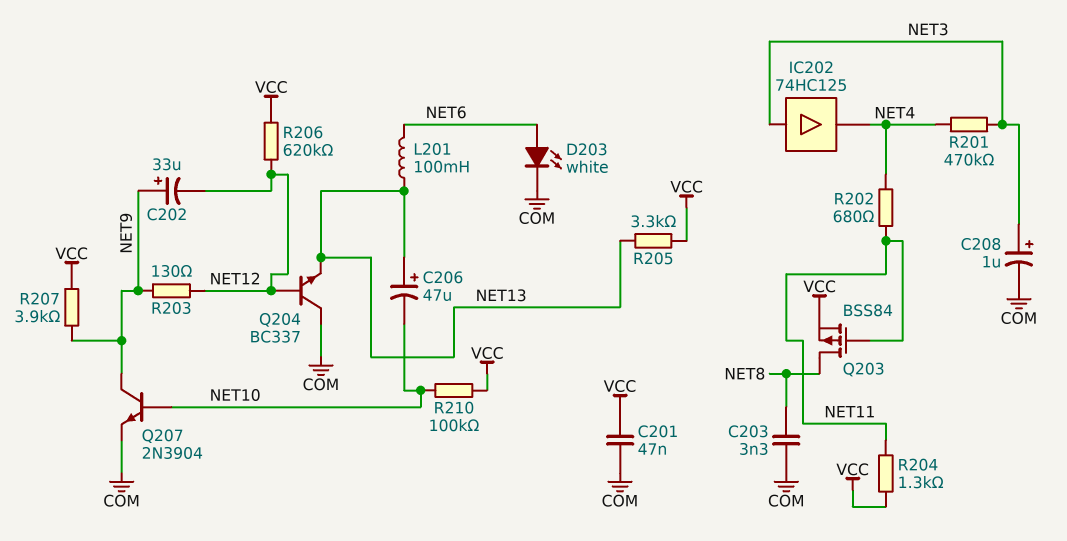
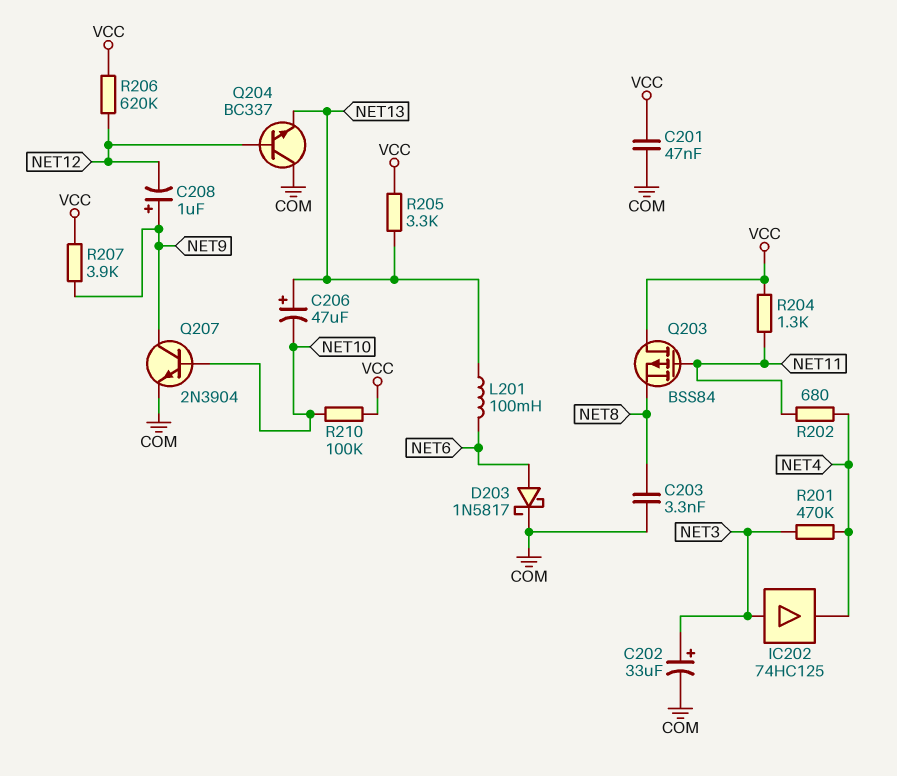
C202: 33uF (plus NET9, minus NET12) -> 33uF (plus NET3, minus COM)
C208: 1uF (plus NET3, minus COM) -> 1uF (plus NET9, minus NET12)
D203: LED white (A NET6, K COM) -> schottky 1N5817 (A NET6, K COM)
Q203: PMOS BSS84 (G NET11, D NET8, S VCC) -> PMOS BSS84 (G NET11, D VCC, S NET8)
R203: 130 (NET9, NET12) -> none

